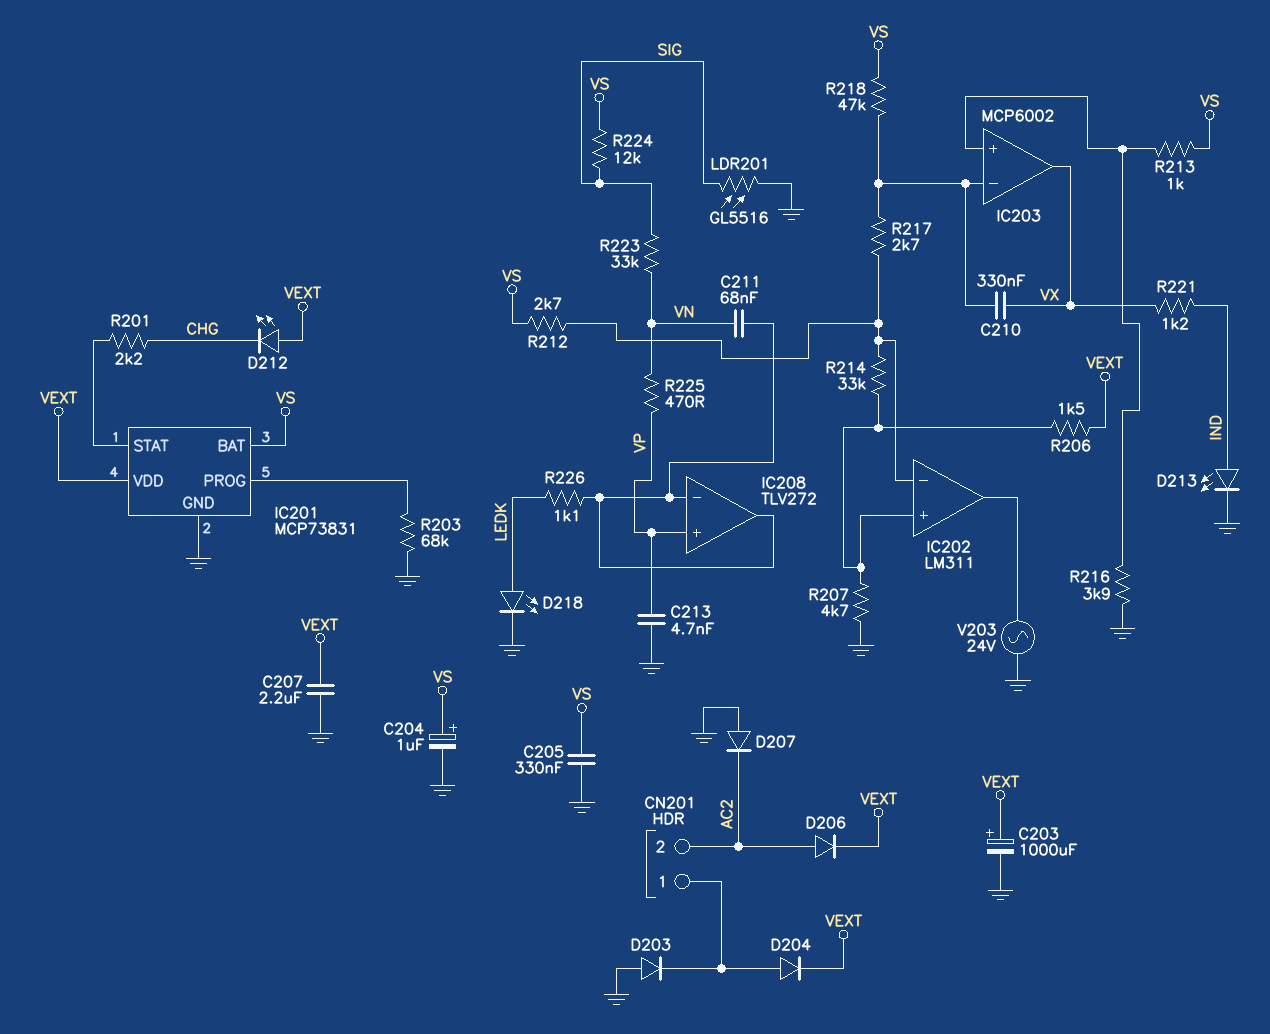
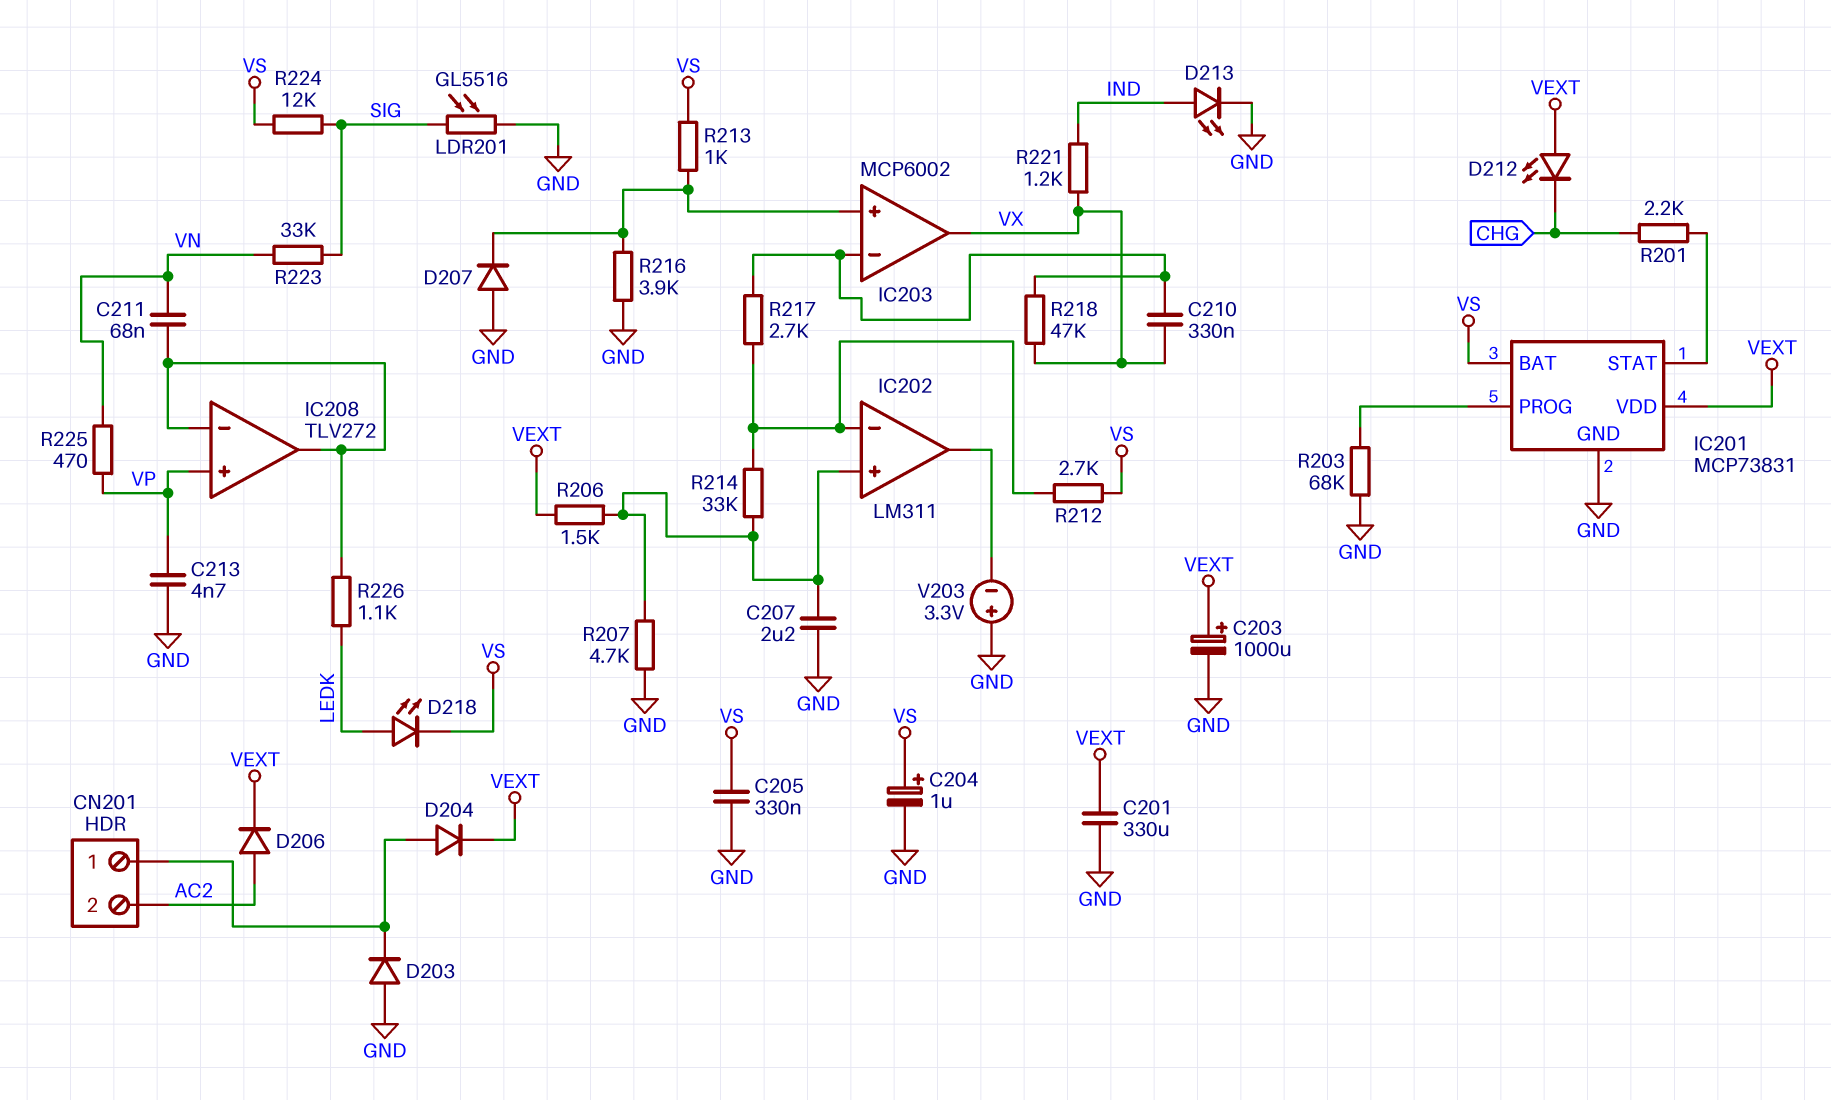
C201: none -> 330uF (GND, VEXT)
C207: 2.2uF (GND, VEXT) -> 2.2uF (GND, IC202/in+)
D207: diode (A GND, K AC2) -> diode (A GND, K IC203/in+)
D218: LED (A LEDK, K GND) -> LED (A LEDK, K VS)
R218: 47k (IC203/in-, VS) -> 47k (IC203/in-, VX)
V203: AC 24V (GND, IC202/out) -> 3.3V (plus GND, minus IC202/out)

